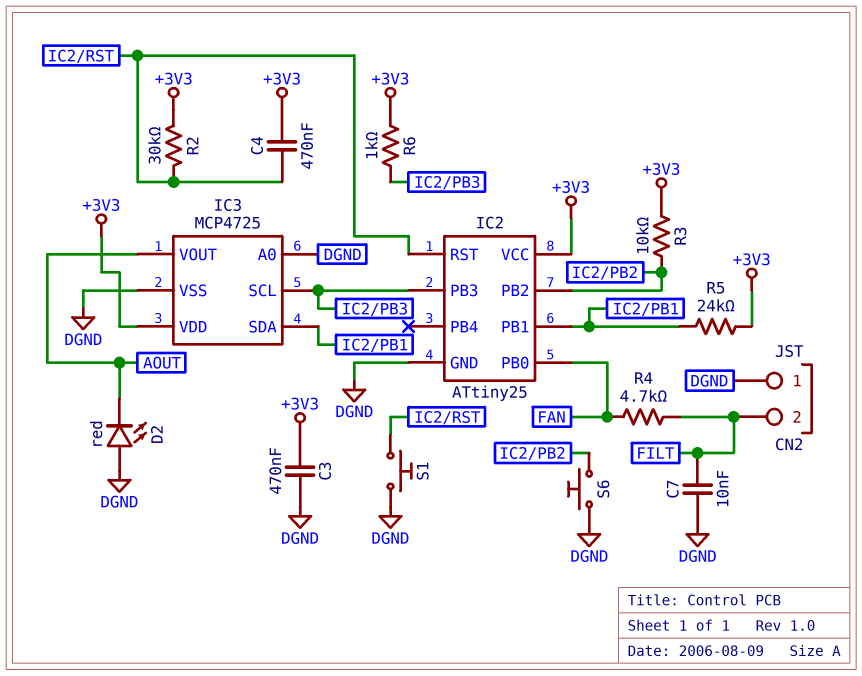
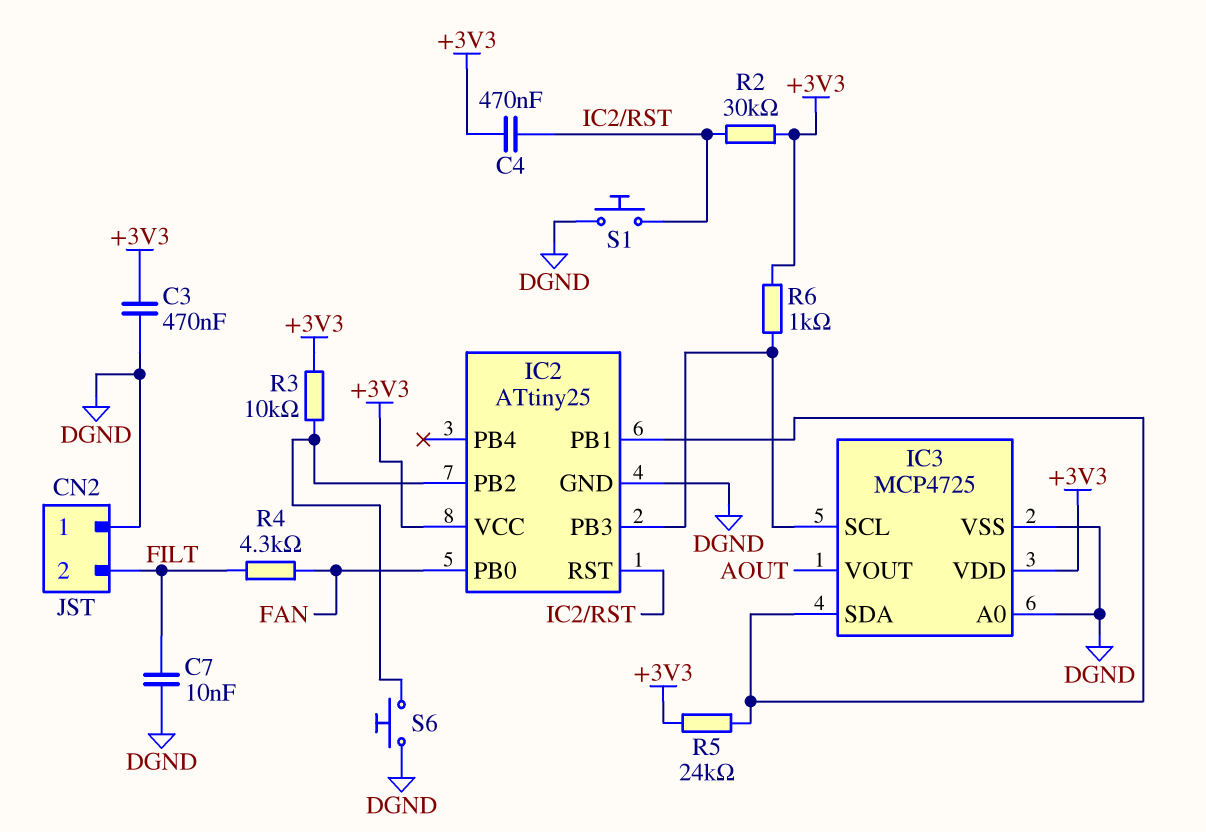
D2: LED red (A DGND, K AOUT) -> none
R4: 4.7k (FAN, FILT) -> 4.3k (FAN, FILT)

